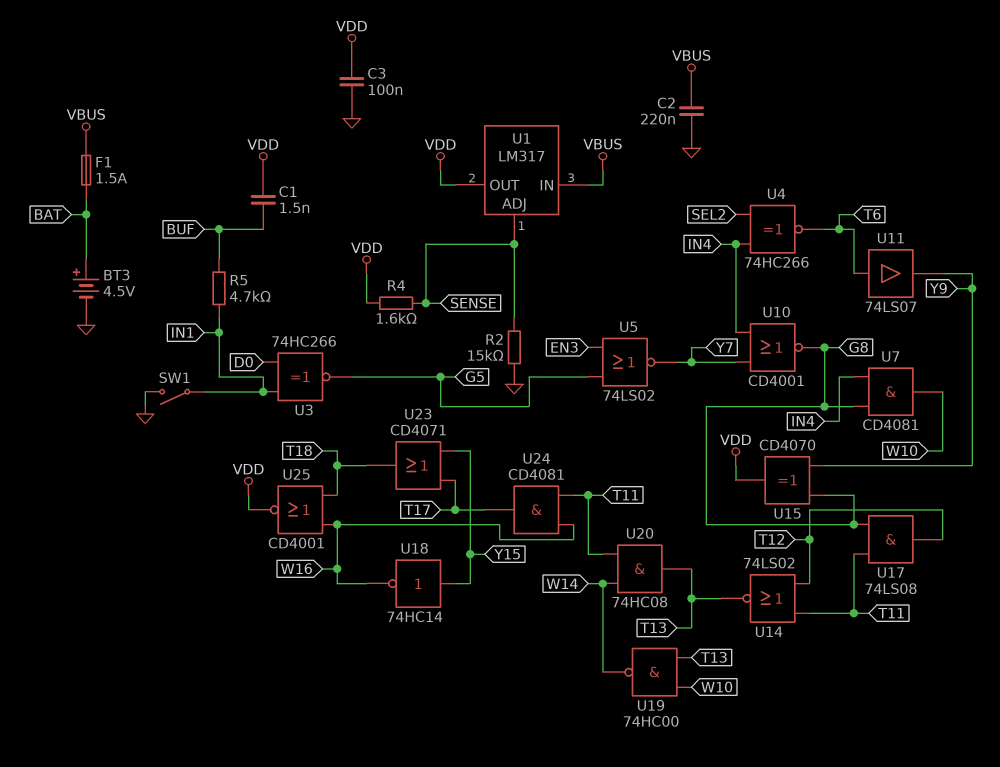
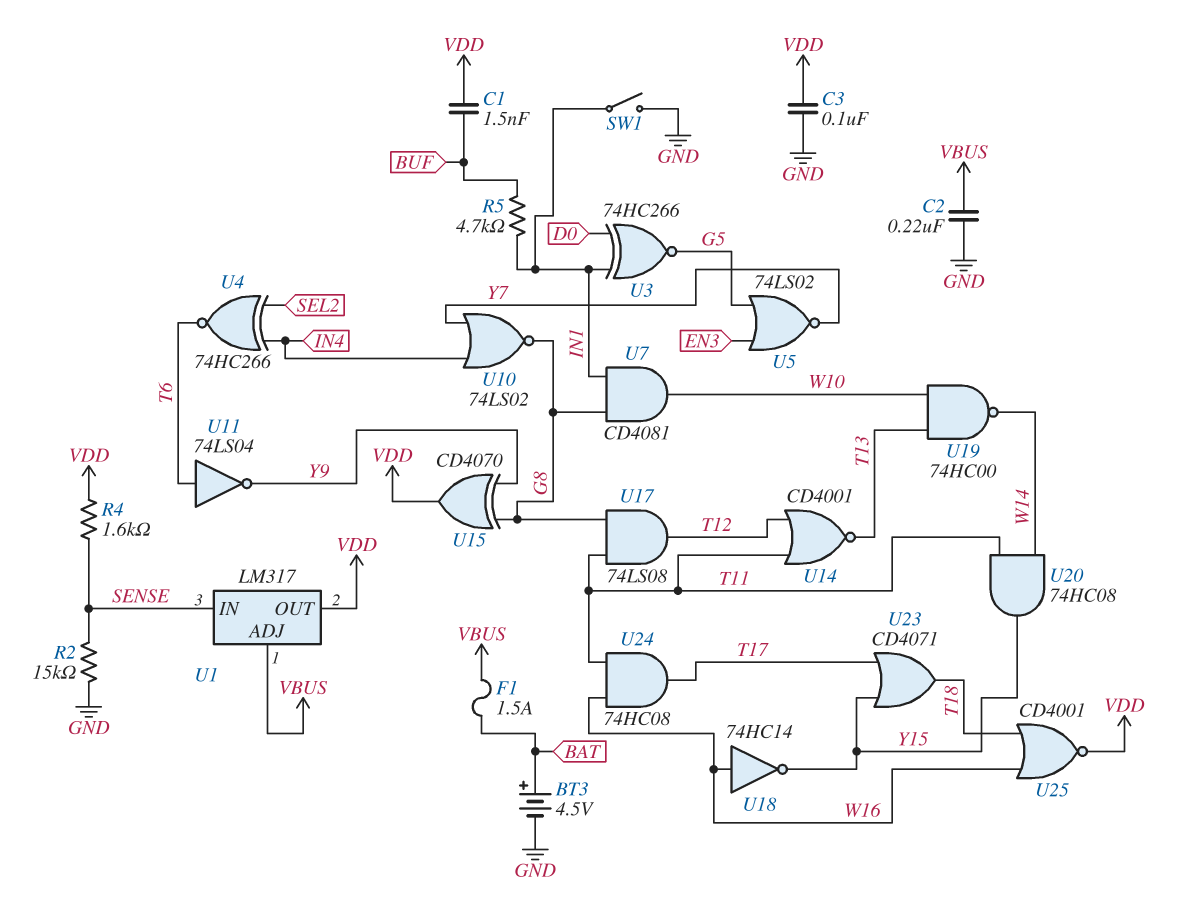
U1 pin ADJ: SENSE -> VBUS
U1 pin IN: VBUS -> SENSE
U7: AND CD4081 (in G8, in IN4, out W10) -> AND CD4081 (in G8, in IN1, out W10)
U10: NOR CD4001 (in IN4, in Y7, out G8) -> NOR 74LS02 (in IN4, in Y7, out G8)
U11: buffer 74LS07 (in T6, out Y9) -> NOT 74LS04 (in T6, out Y9)
U14: NOR 74LS02 (in T11, in T12, out T13) -> NOR CD4001 (in T11, in T12, out T13)
U18: NOT 74HC14 (in Y15, out W16) -> NOT 74HC14 (in W16, out Y15)
U20: AND 74HC08 (in T11, in W14, out T13) -> AND 74HC08 (in T11, in W14, out Y15)
U24: AND CD4081 (in T11, in W16, out T17) -> AND 74HC08 (in T11, in W16, out T17)

